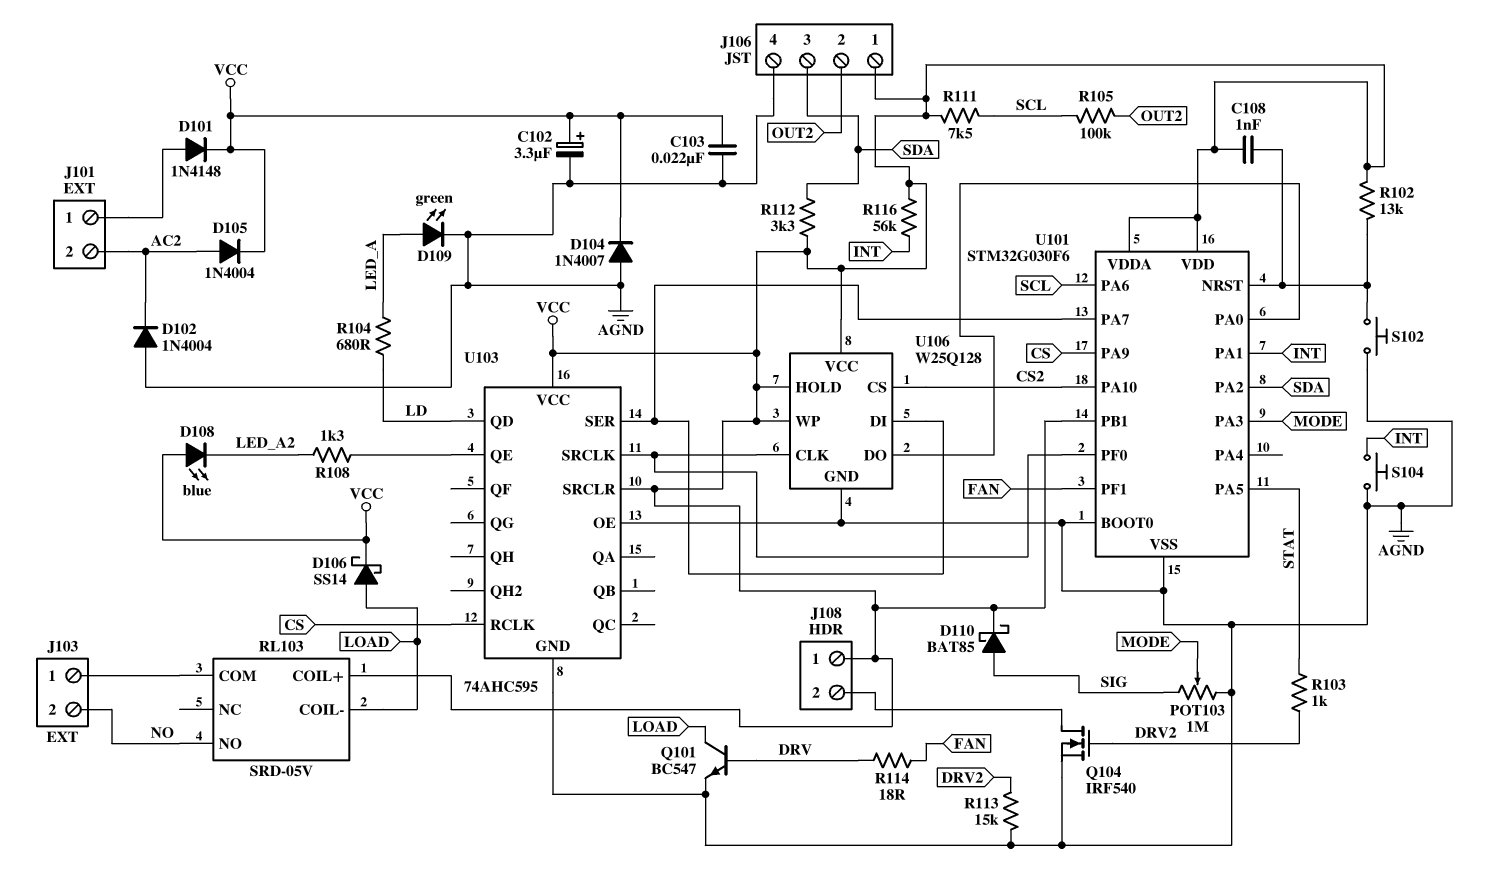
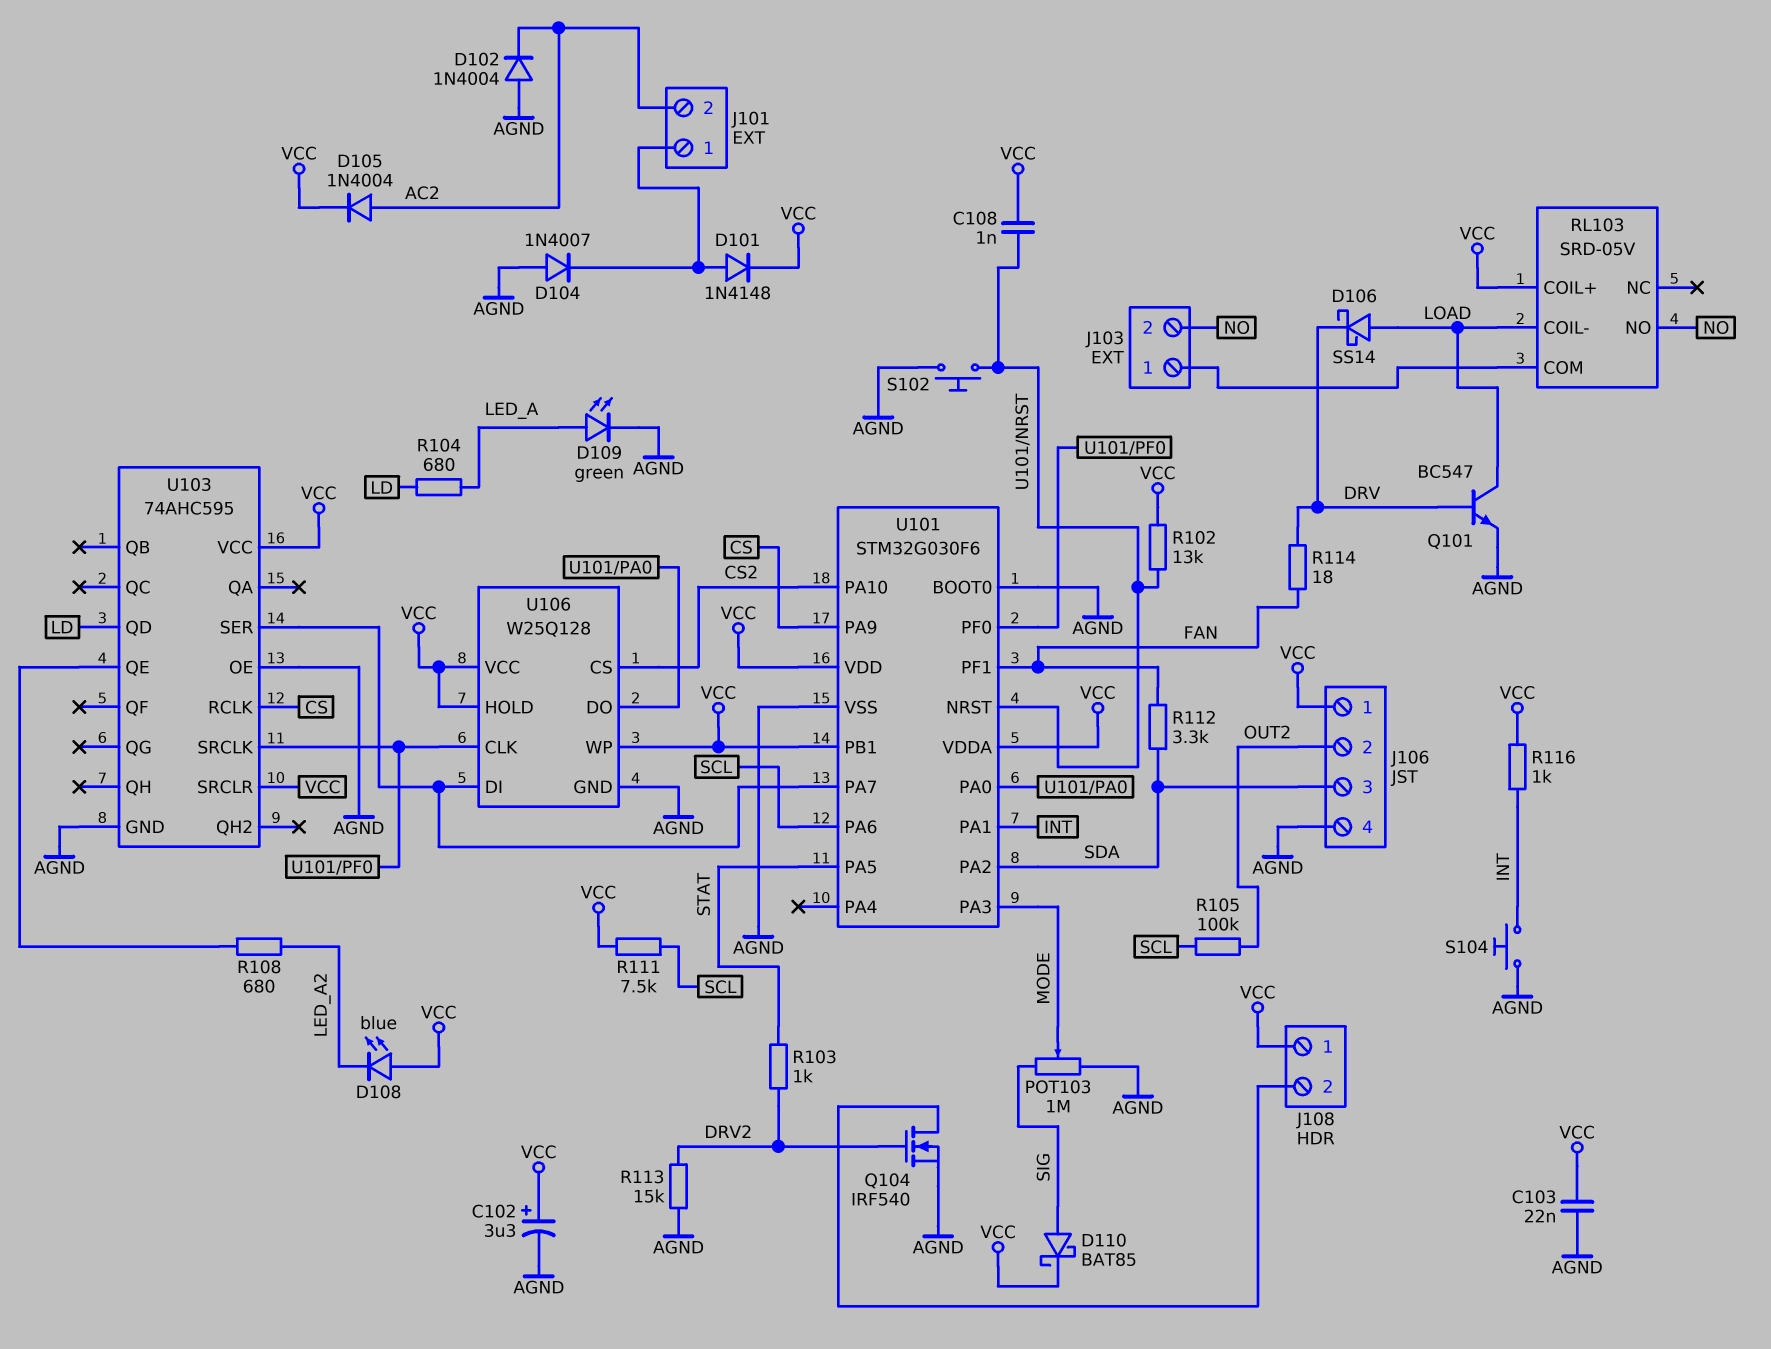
D104: diode 1N4007 (A AGND, K VCC) -> diode 1N4007 (A AGND, K J101/1)
D106: schottky SS14 (A LOAD, K VCC) -> schottky SS14 (A LOAD, K DRV)
R108: 1.3k (LED_A2, U103/QE) -> 680 (LED_A2, U103/QE)
R112: 3.3k (SDA, VCC) -> 3.3k (FAN, SDA)
R116: 56k (INT, VCC) -> 1k (INT, VCC)

